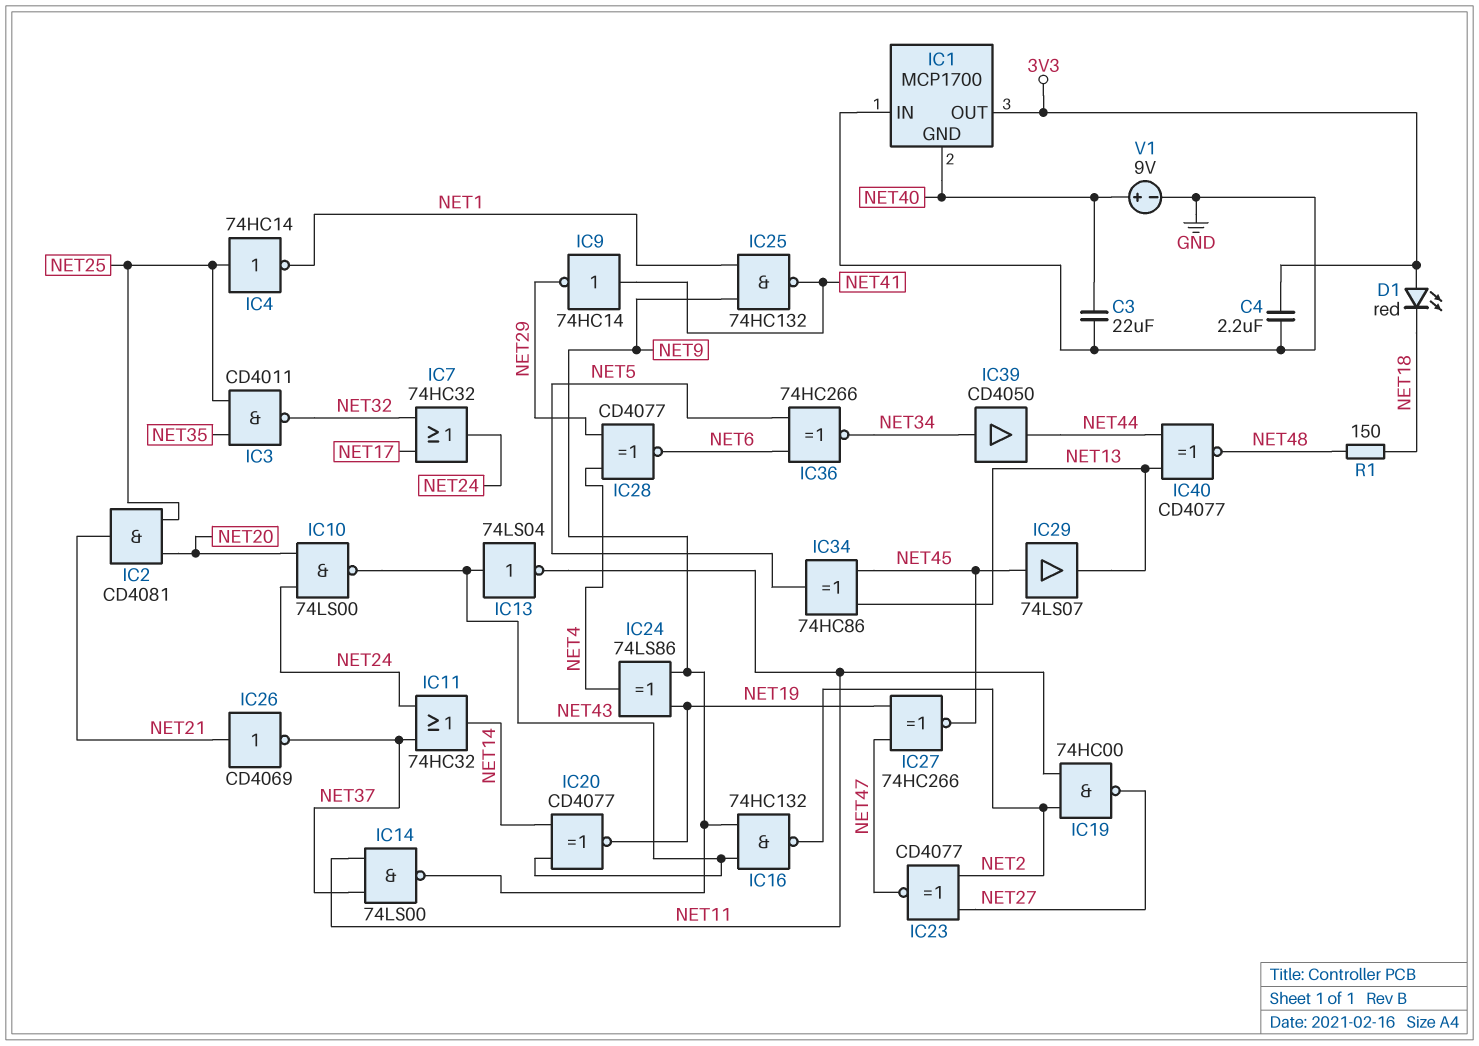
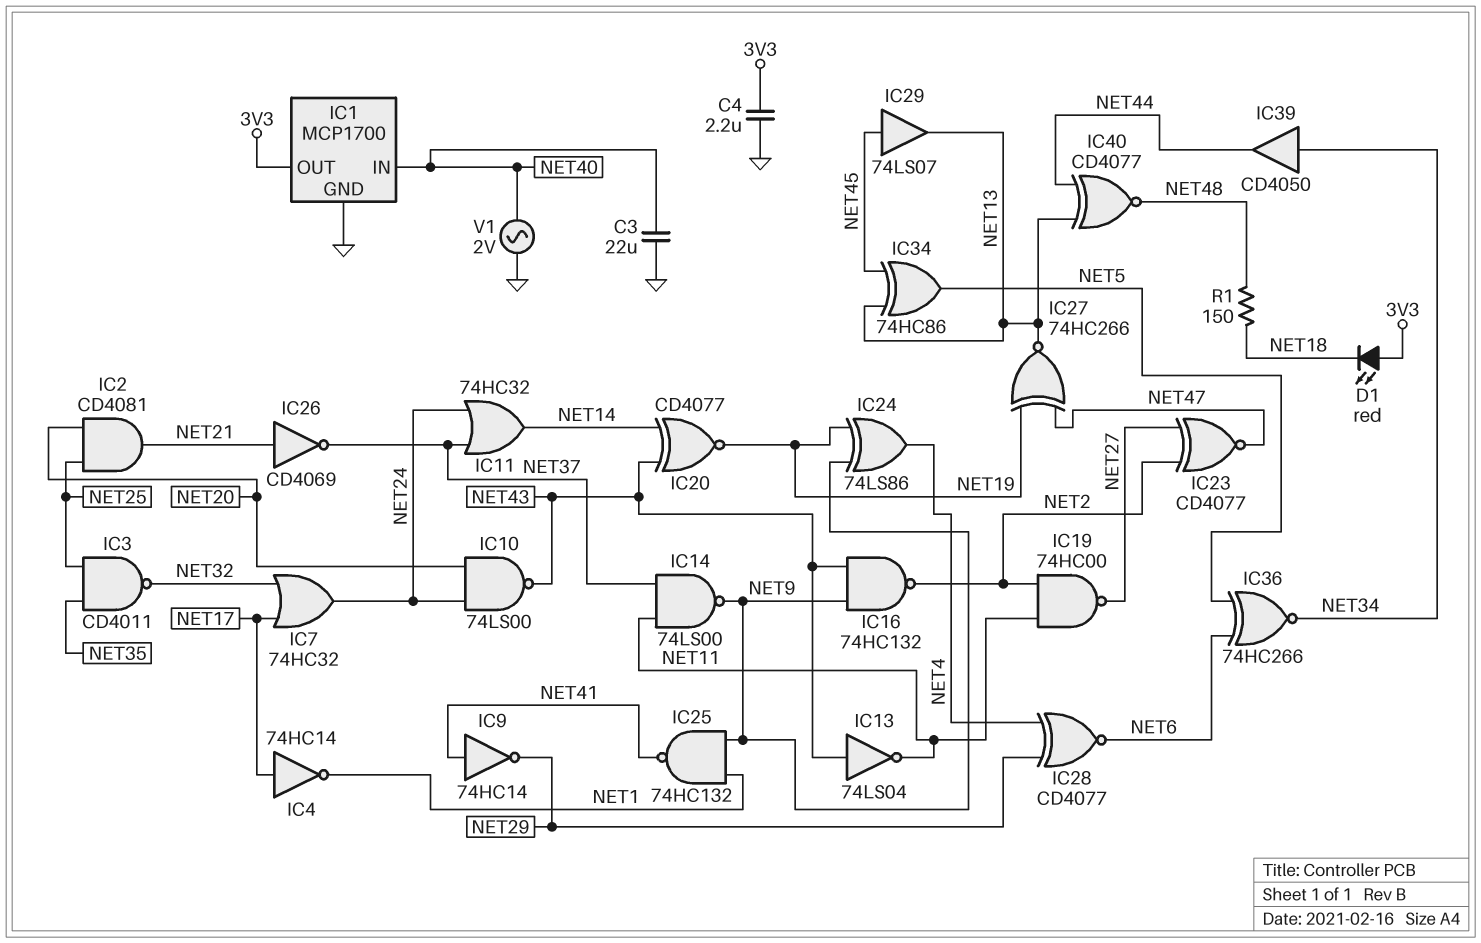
IC1 pin GND: NET40 -> GND
IC1 pin IN: GND -> NET40
IC4: NOT 74HC14 (in NET25, out NET1) -> NOT 74HC14 (in NET17, out NET1)
IC27: XNOR 74HC266 (in NET19, in NET47, out NET45) -> XNOR 74HC266 (in NET19, in NET47, out NET13)
V1: 9V (plus NET40, minus GND) -> AC 2V (GND, NET40)

